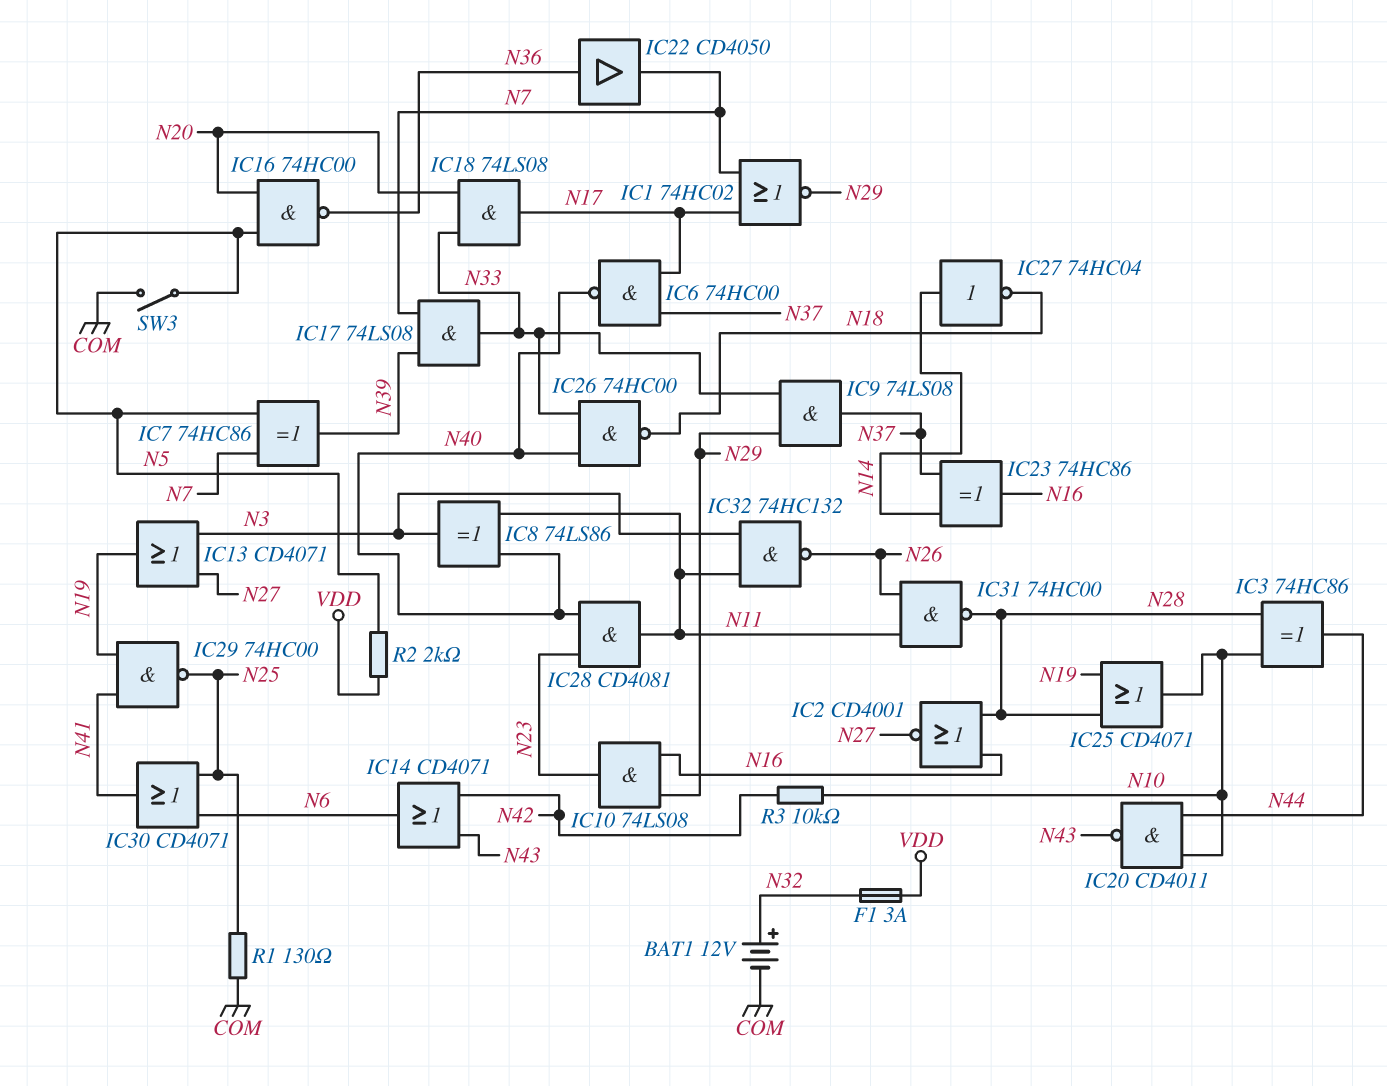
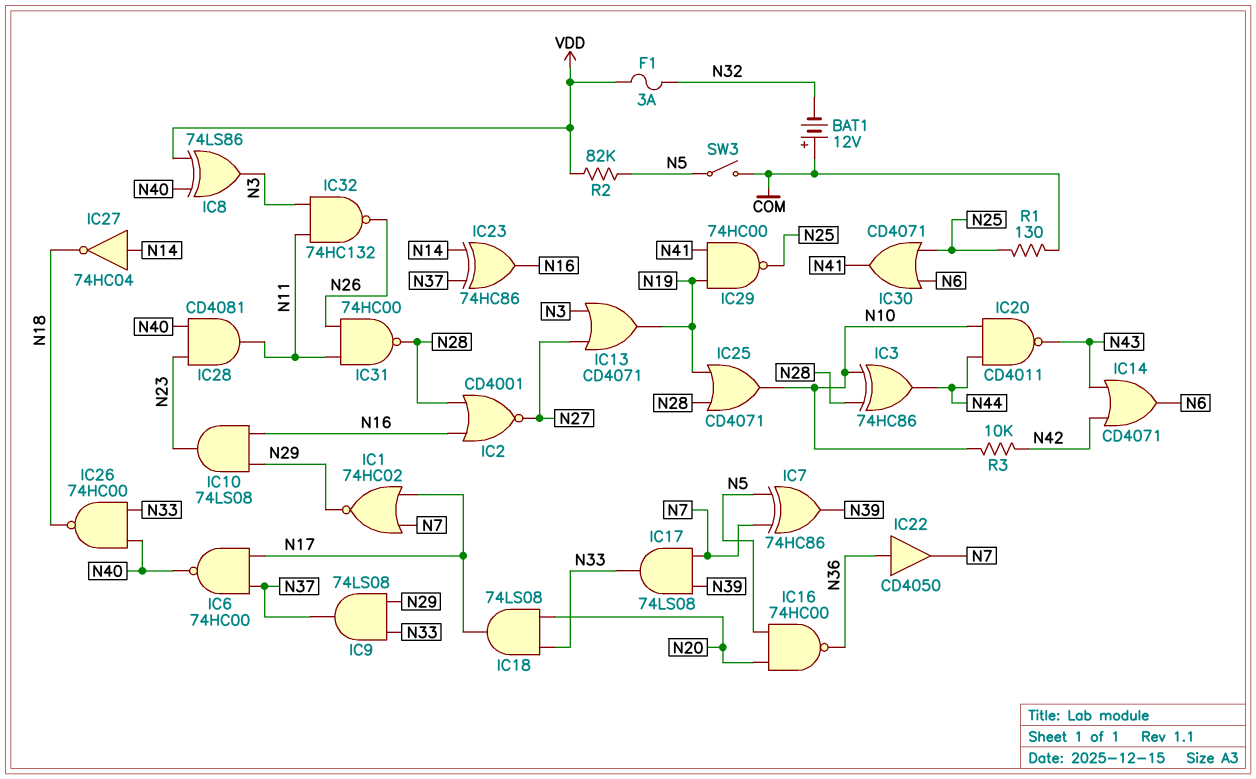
BAT1: 12V (plus N32, minus COM) -> 12V (plus COM, minus N32)
IC8: XOR 74LS86 (in N11, in N40, out N3) -> XOR 74LS86 (in N40, in VDD, out N3)
R2: 2k (N5, VDD) -> 82k (N5, VDD)

